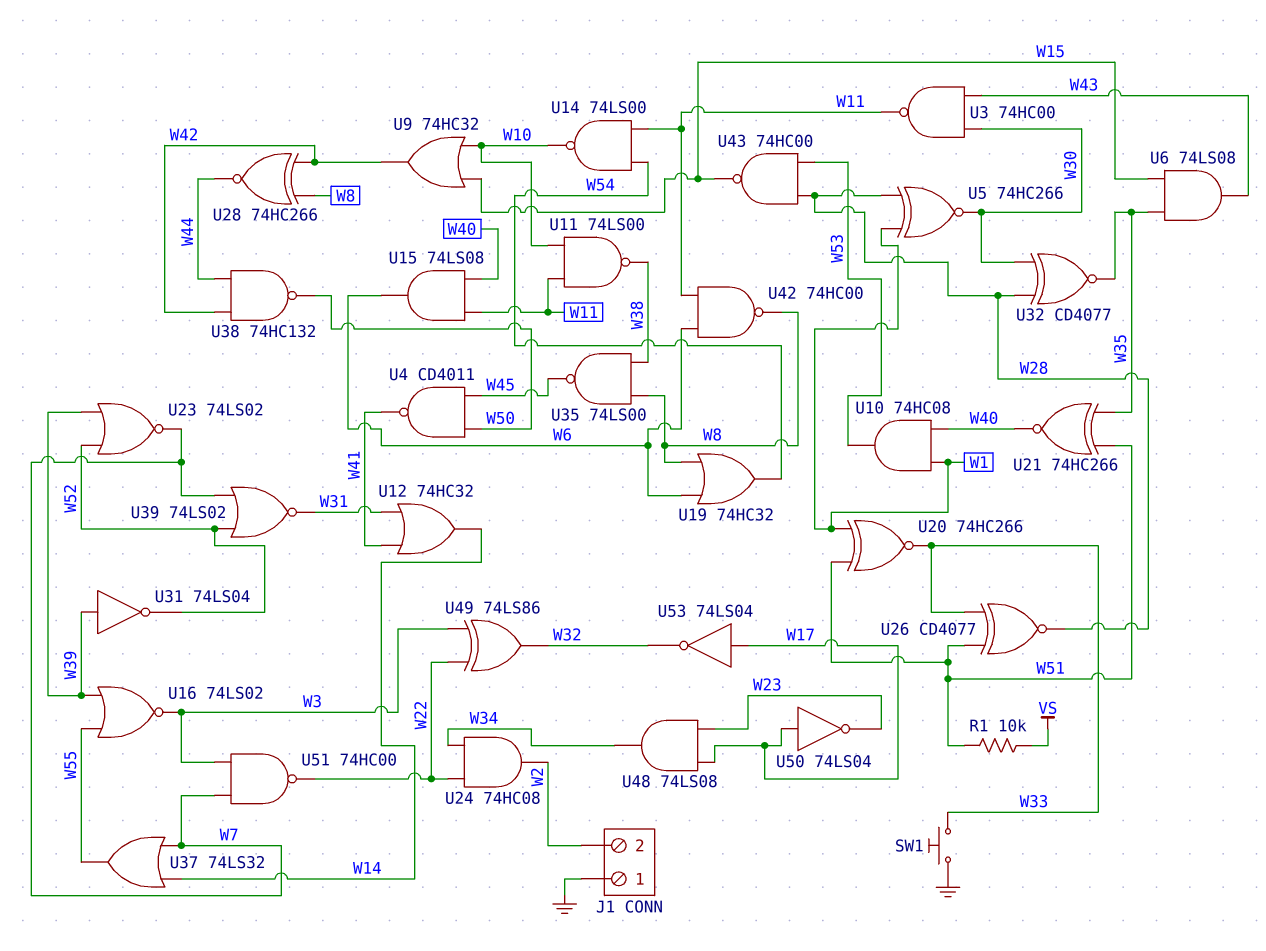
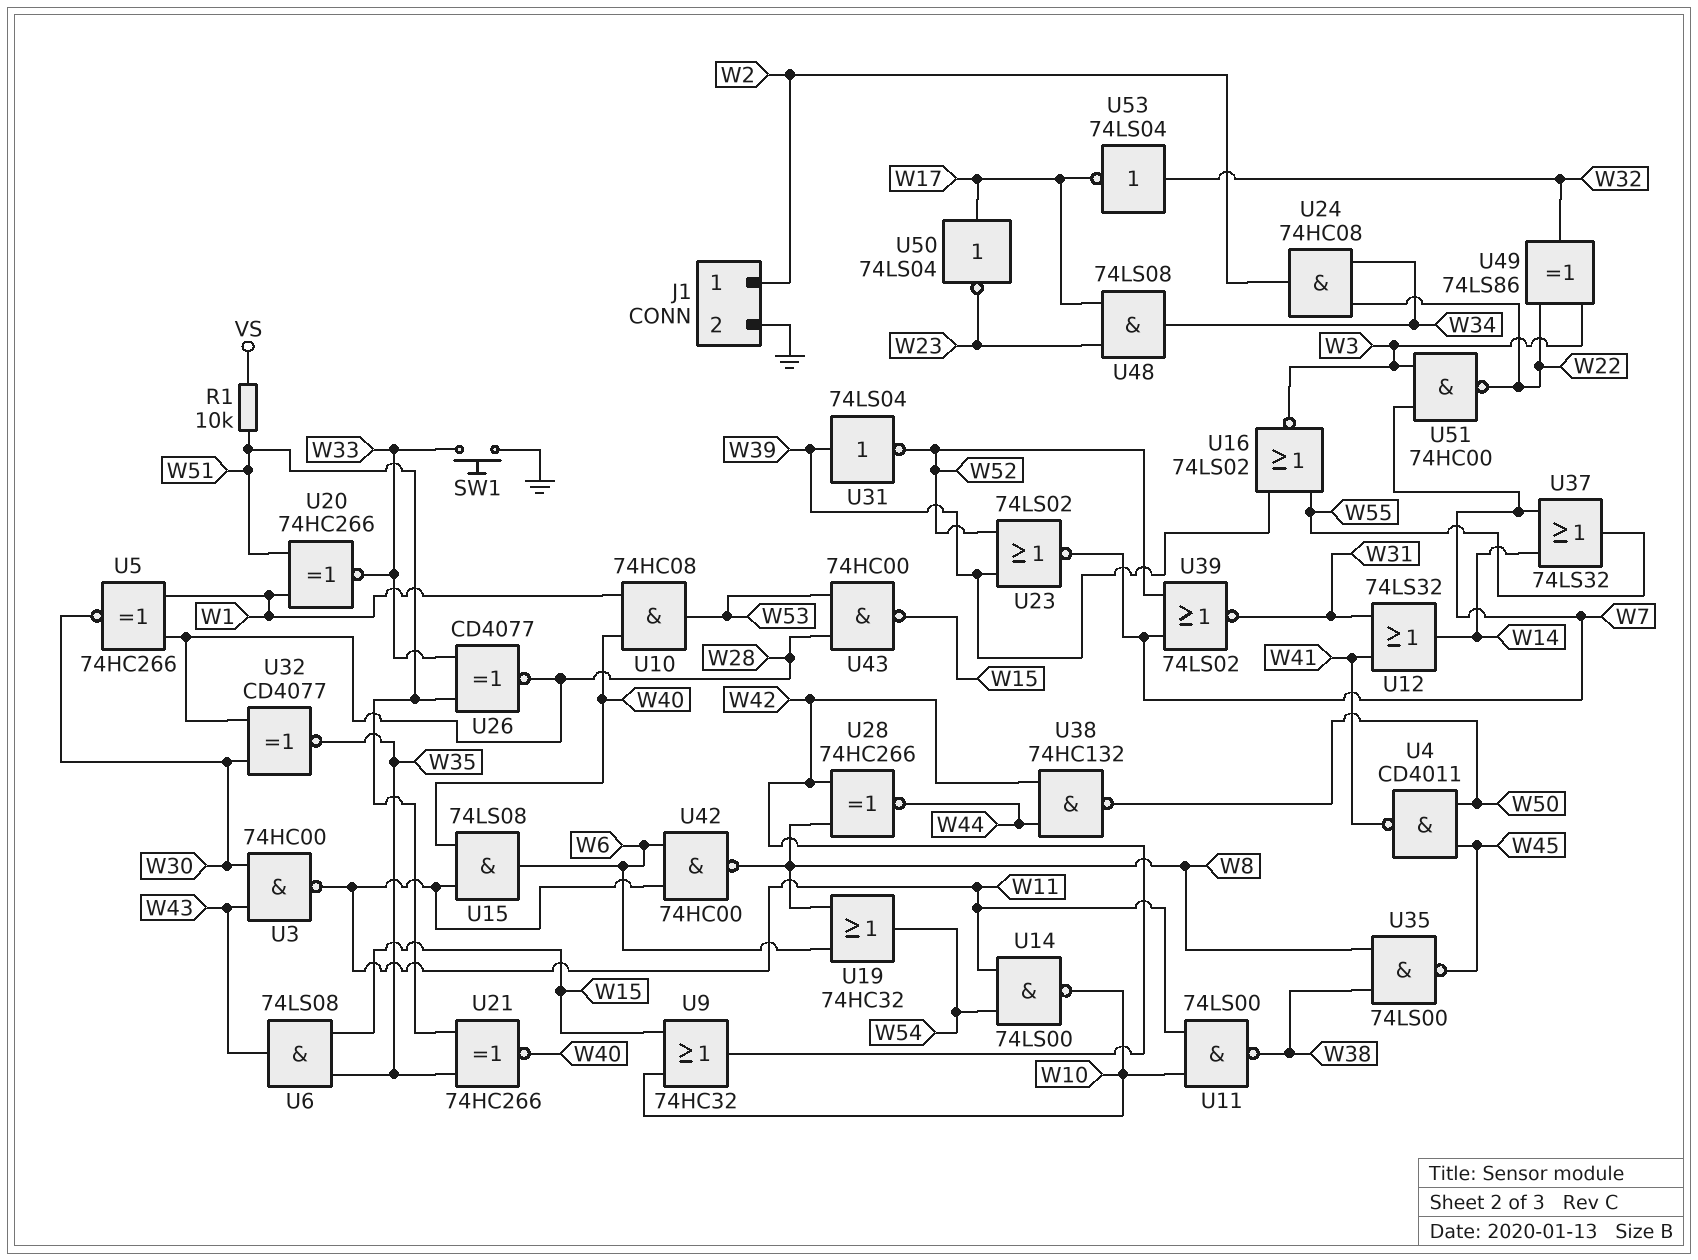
J1 pin 1: GND -> W2
J1 pin 2: W2 -> GND
U12: OR 74HC32 (in W31, in W41, out W14) -> OR 74LS32 (in W31, in W41, out W14)
U53: NOT 74LS04 (in W17, out W32) -> NOT 74LS04 (in W32, out W17)

